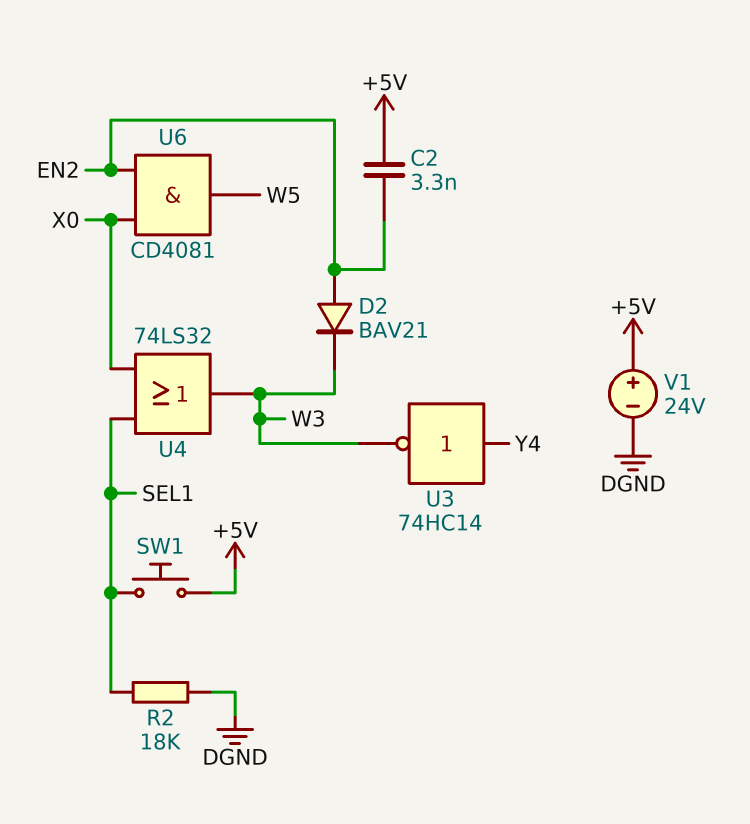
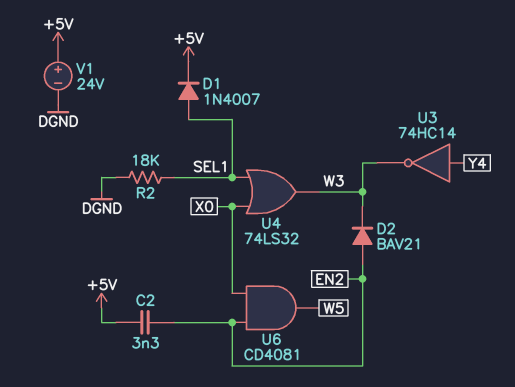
D1: none -> diode 1N4007 (A SEL1, K +5V)
SW1: button (+5V, SEL1) -> none

